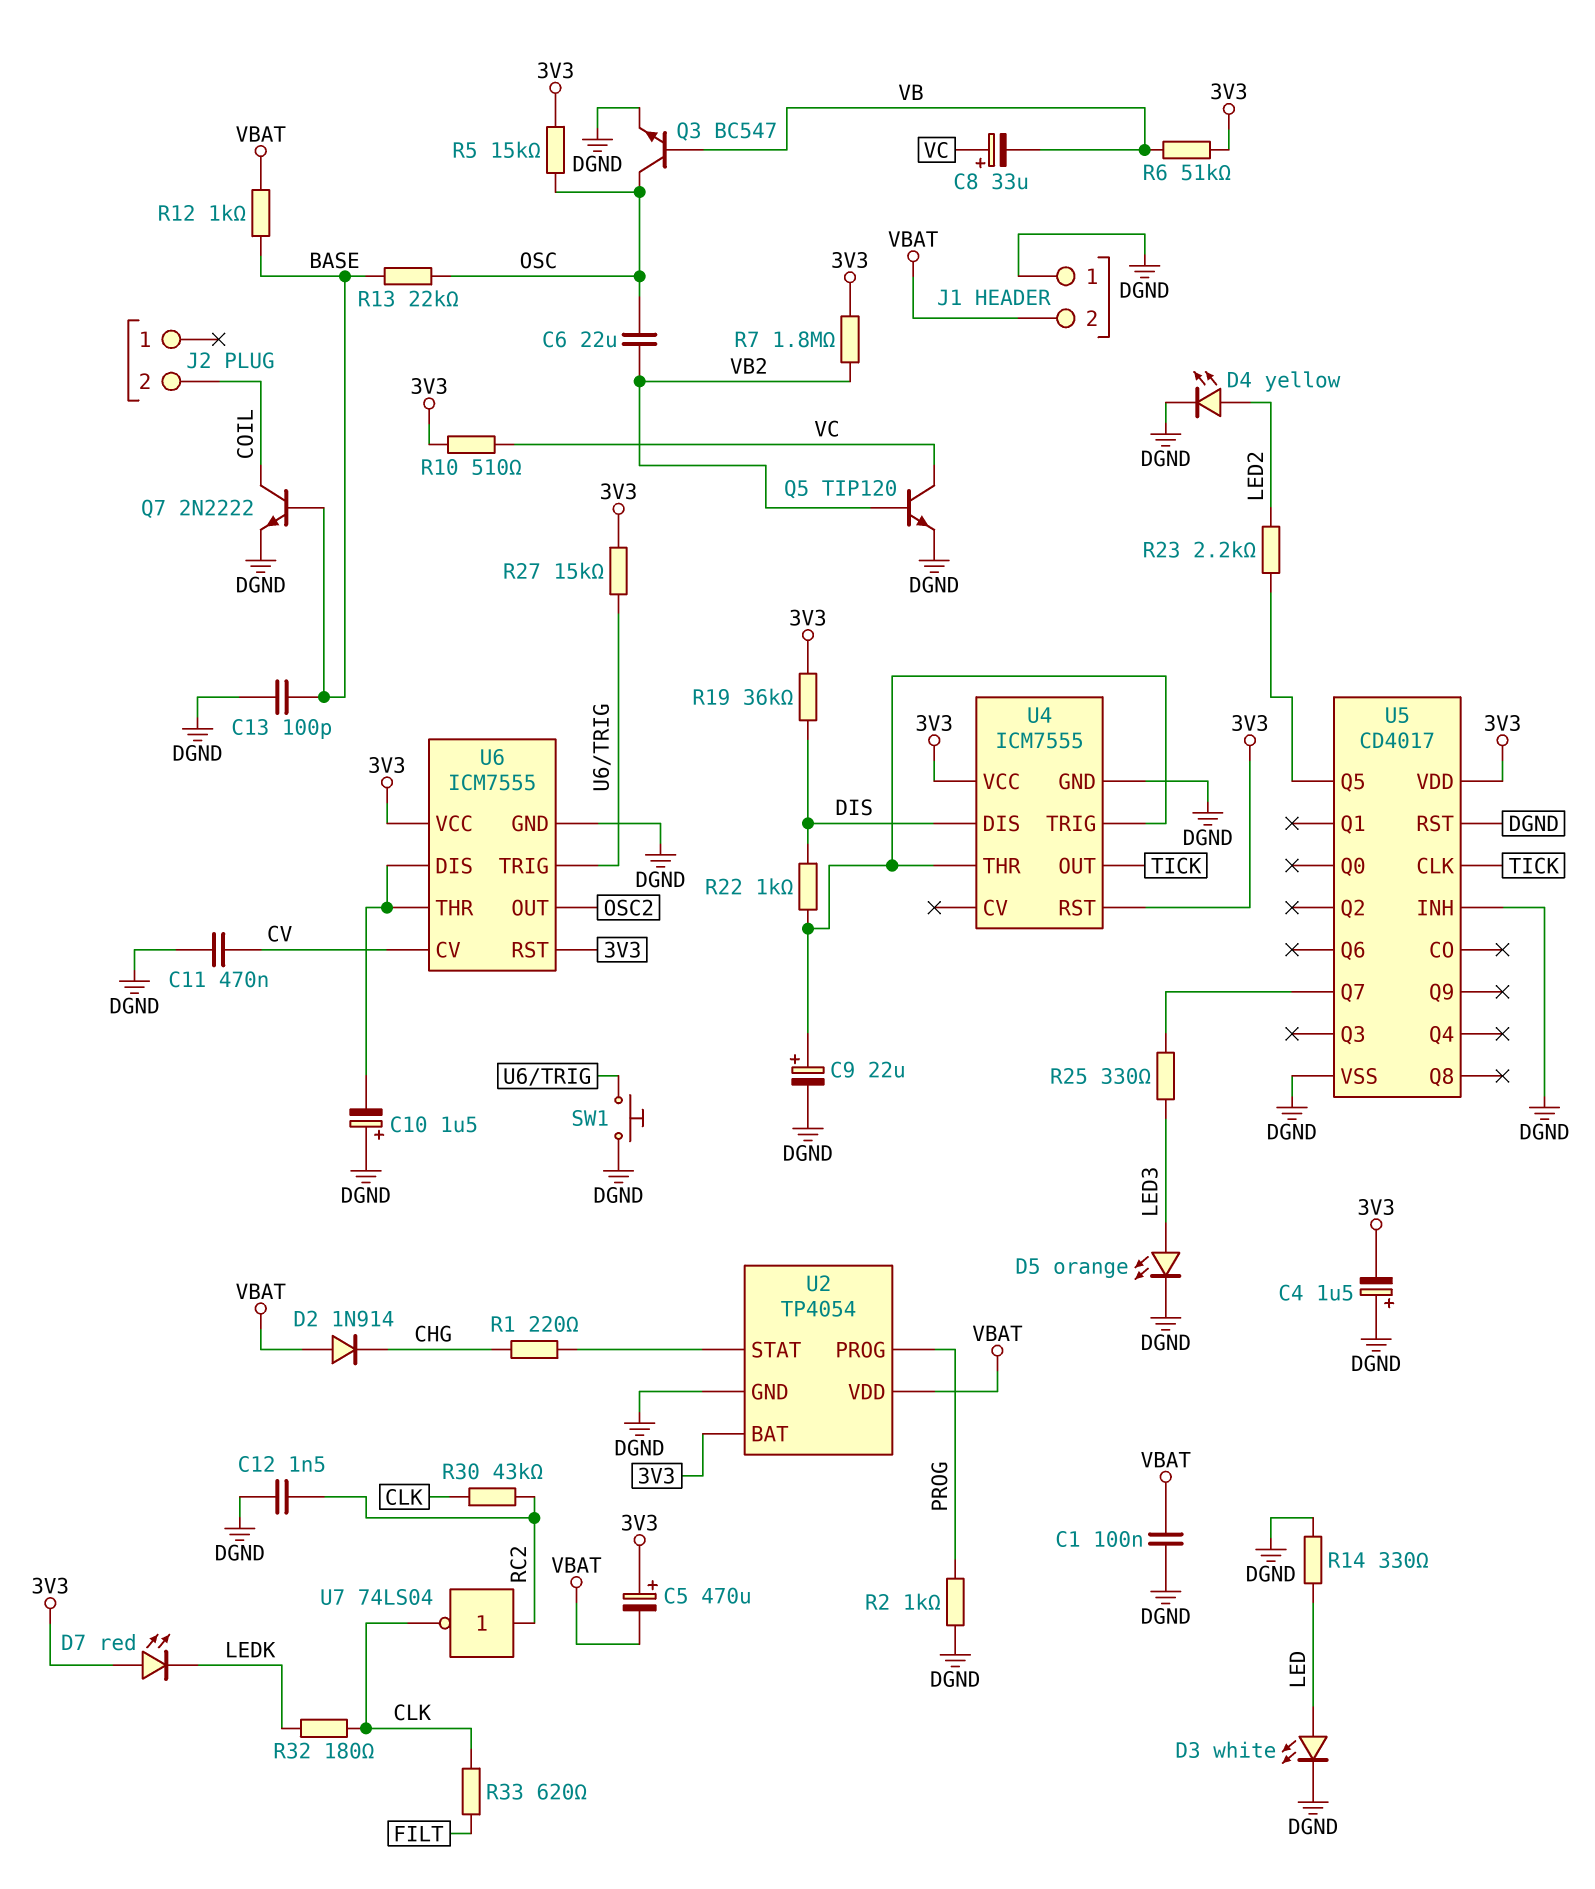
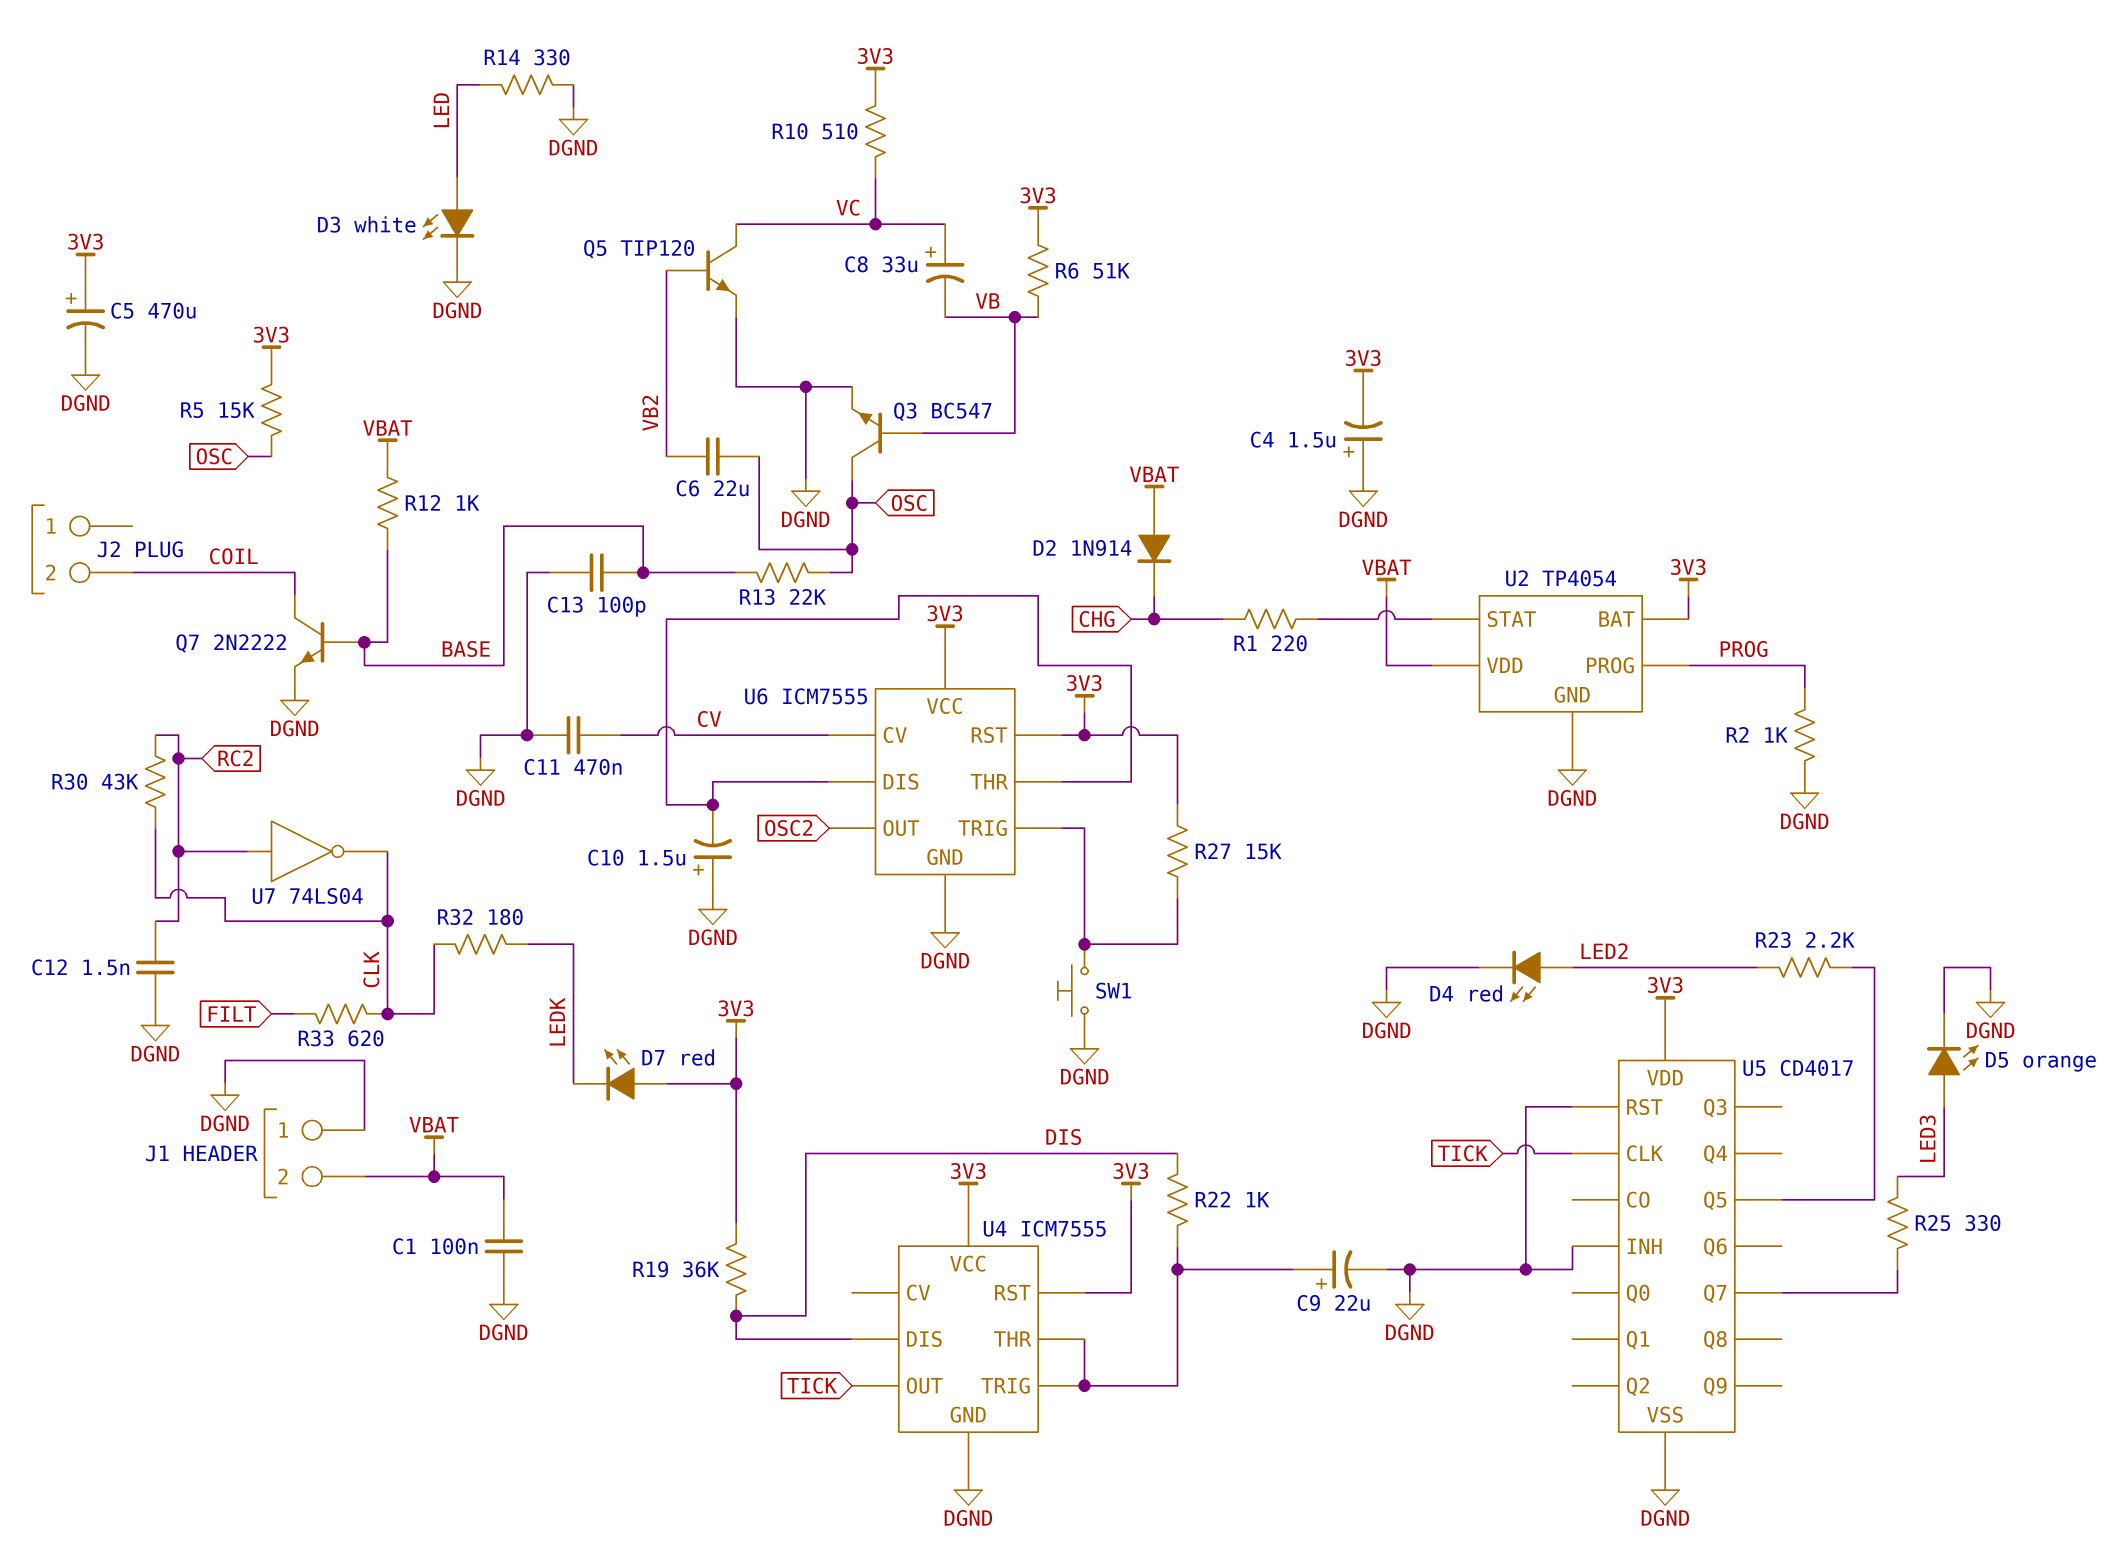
C5: 470uF (plus 3V3, minus VBAT) -> 470uF (plus 3V3, minus DGND)
D4: LED yellow (A LED2, K DGND) -> LED red (A LED2, K DGND)
R7: 1.8M (3V3, VB2) -> none

